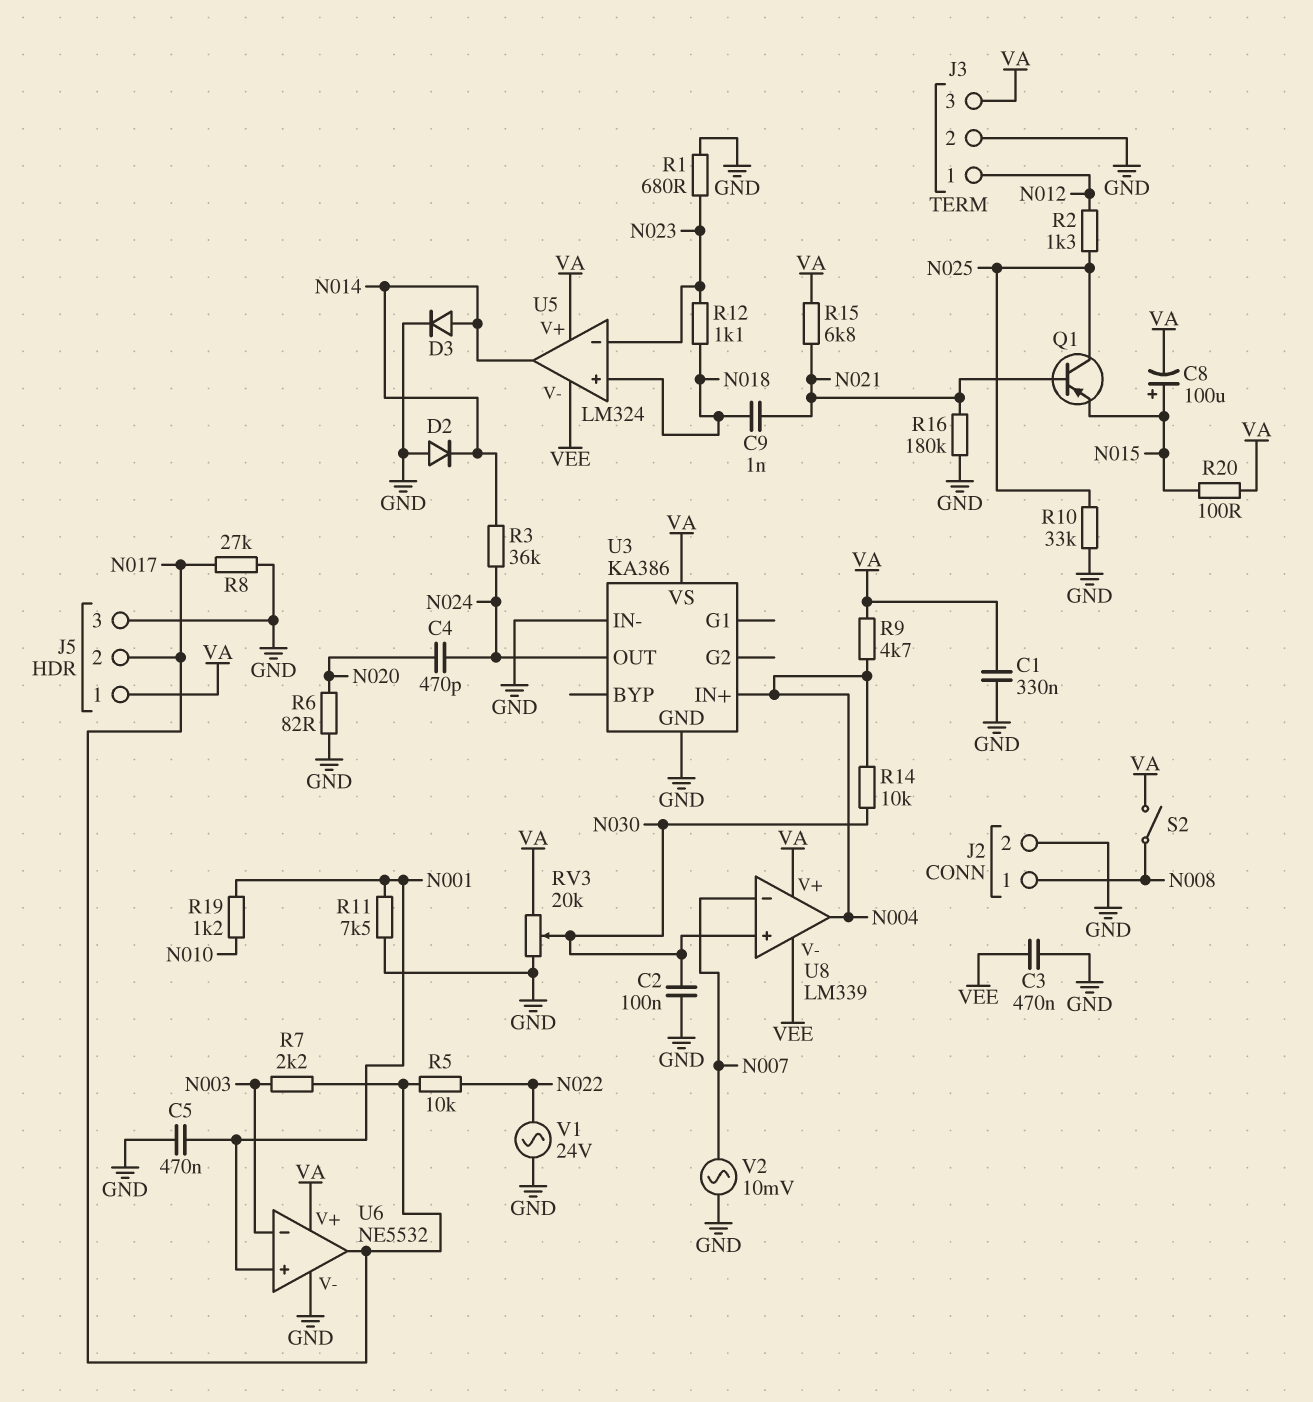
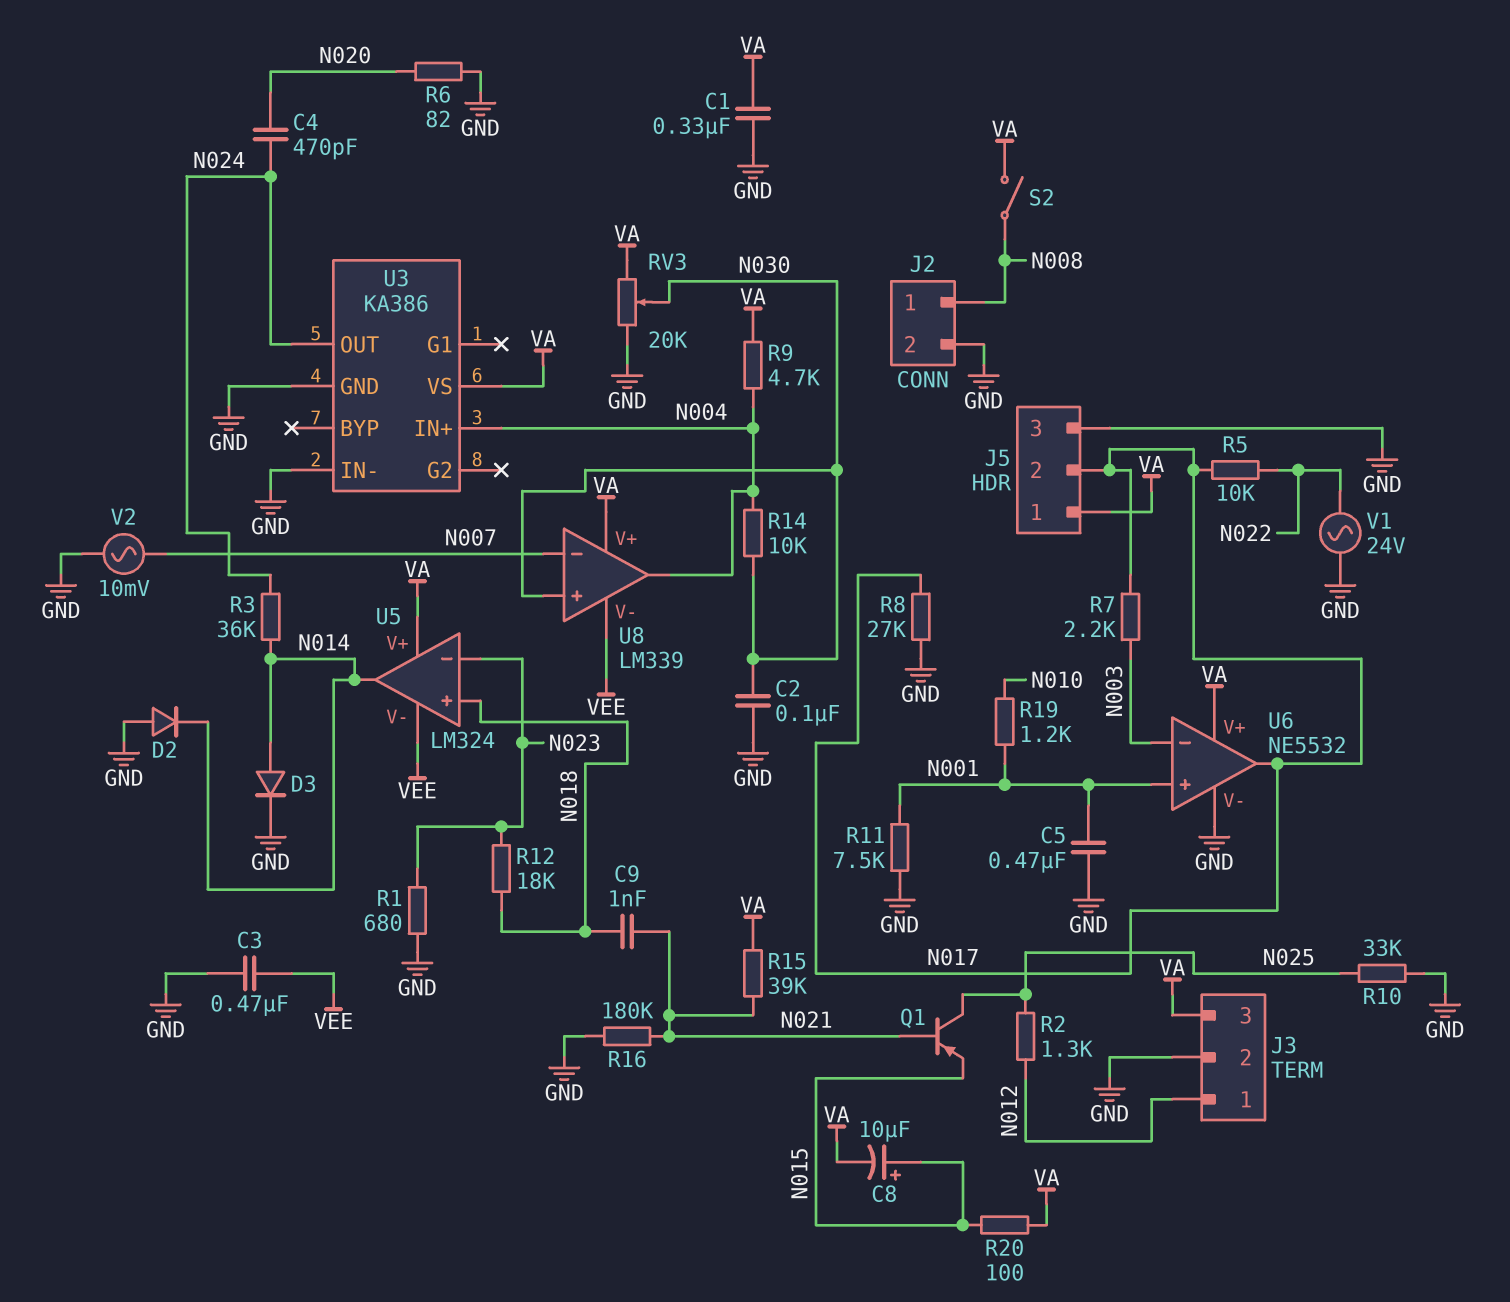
C8: 100uF (plus N015, minus VA) -> 10uF (plus N015, minus VA)
R12: 1.1k (N018, N023) -> 18k (N018, N023)
R15: 6.8k (N021, VA) -> 39k (N021, VA)

